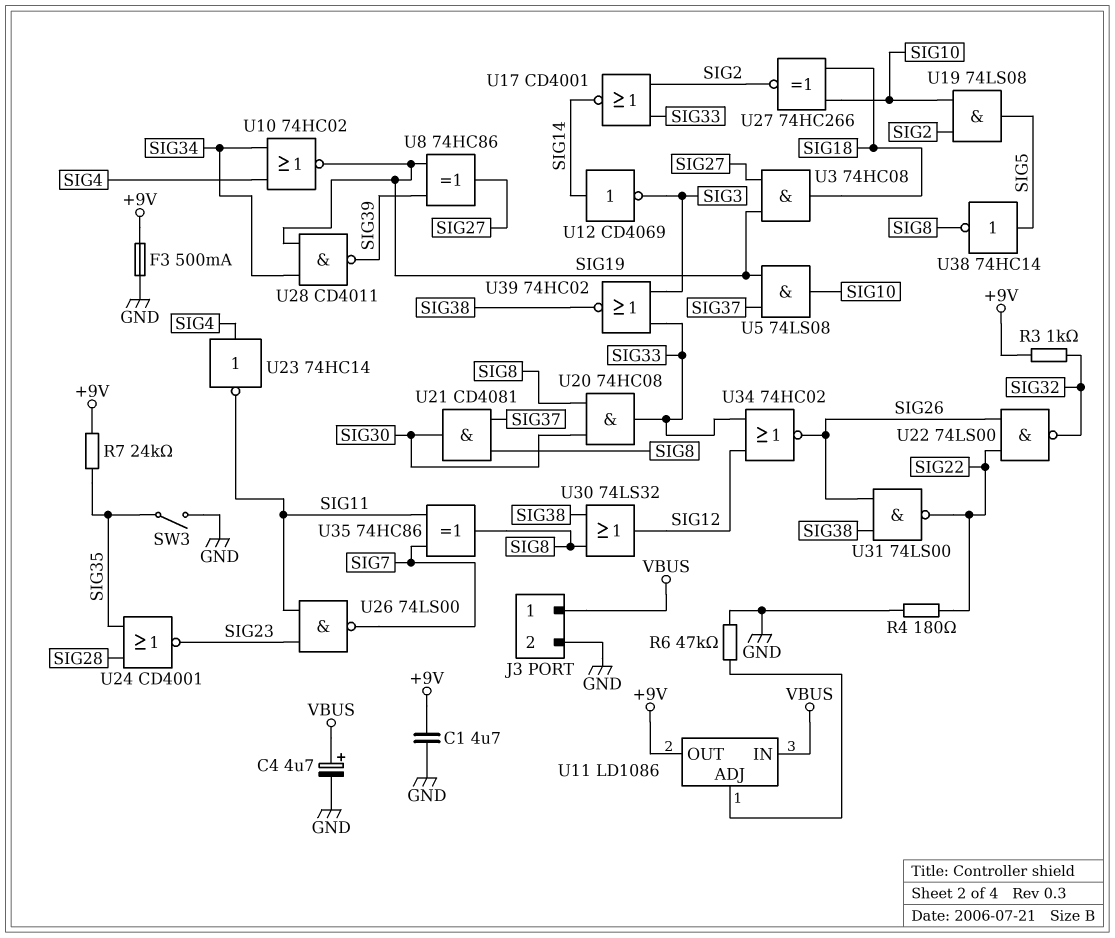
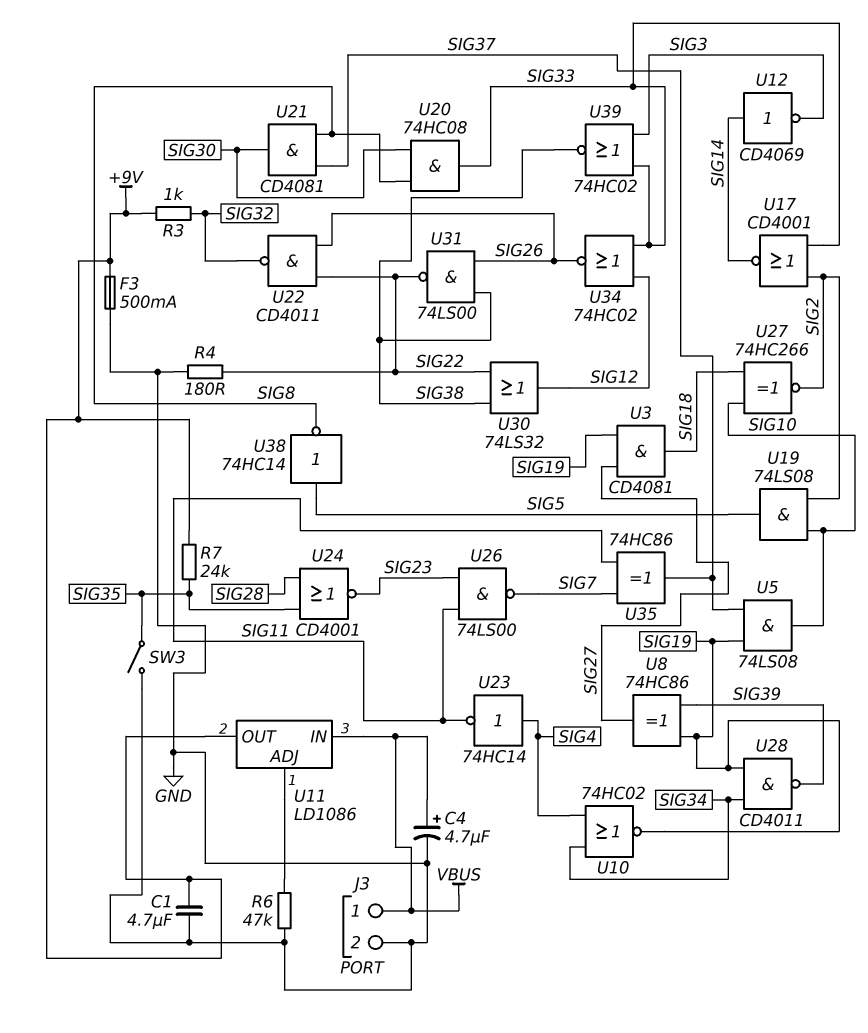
U3: AND 74HC08 (in SIG19, in SIG27, out SIG18) -> AND CD4081 (in SIG19, in SIG27, out SIG18)
U22: NAND 74LS00 (in SIG22, in SIG26, out SIG32) -> NAND CD4011 (in SIG22, in SIG26, out SIG32)
U30: OR 74LS32 (in SIG8, in SIG38, out SIG12) -> OR 74LS32 (in SIG22, in SIG38, out SIG12)
U35: XOR 74HC86 (in SIG7, in SIG11, out SIG8) -> XOR 74HC86 (in SIG7, in SIG11, out SIG37)

